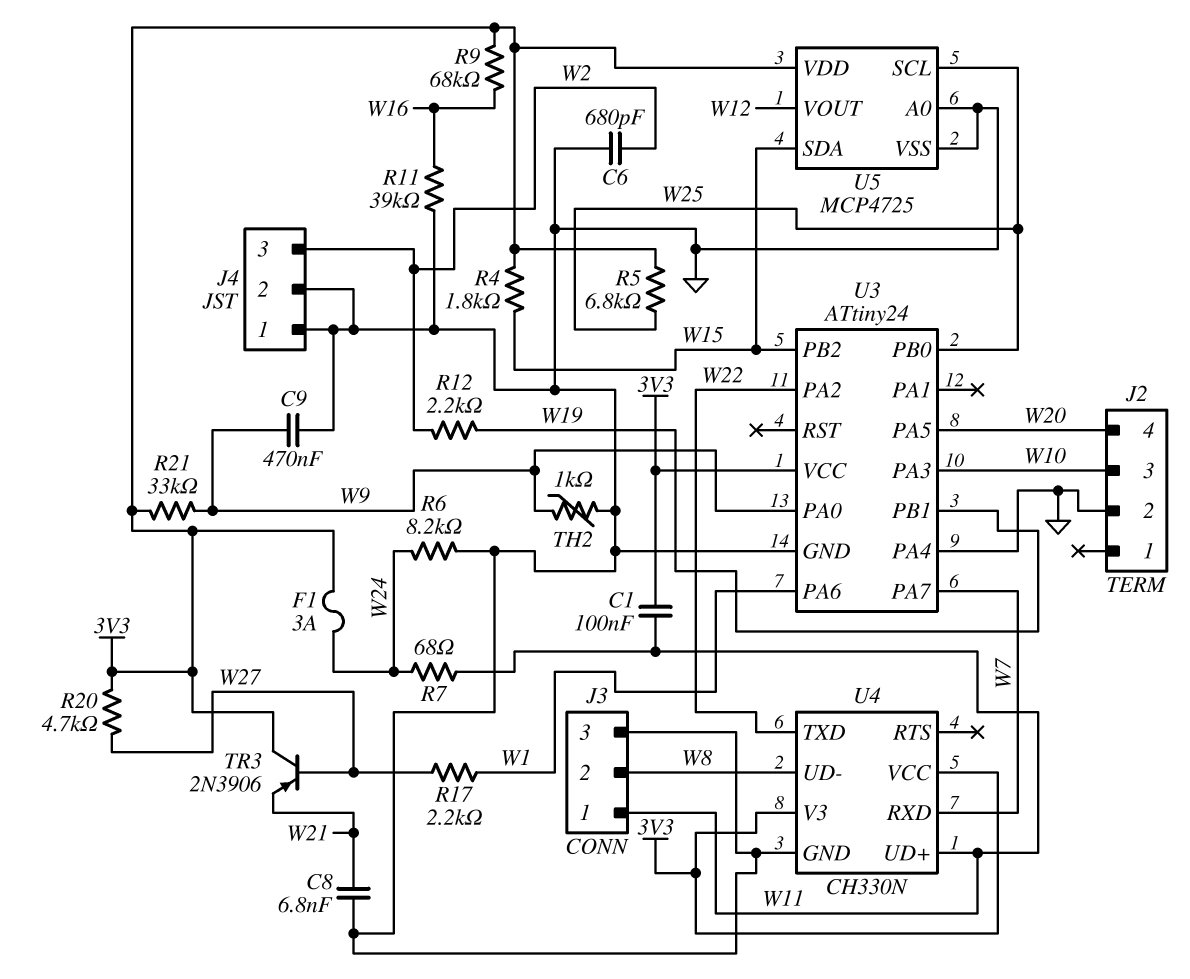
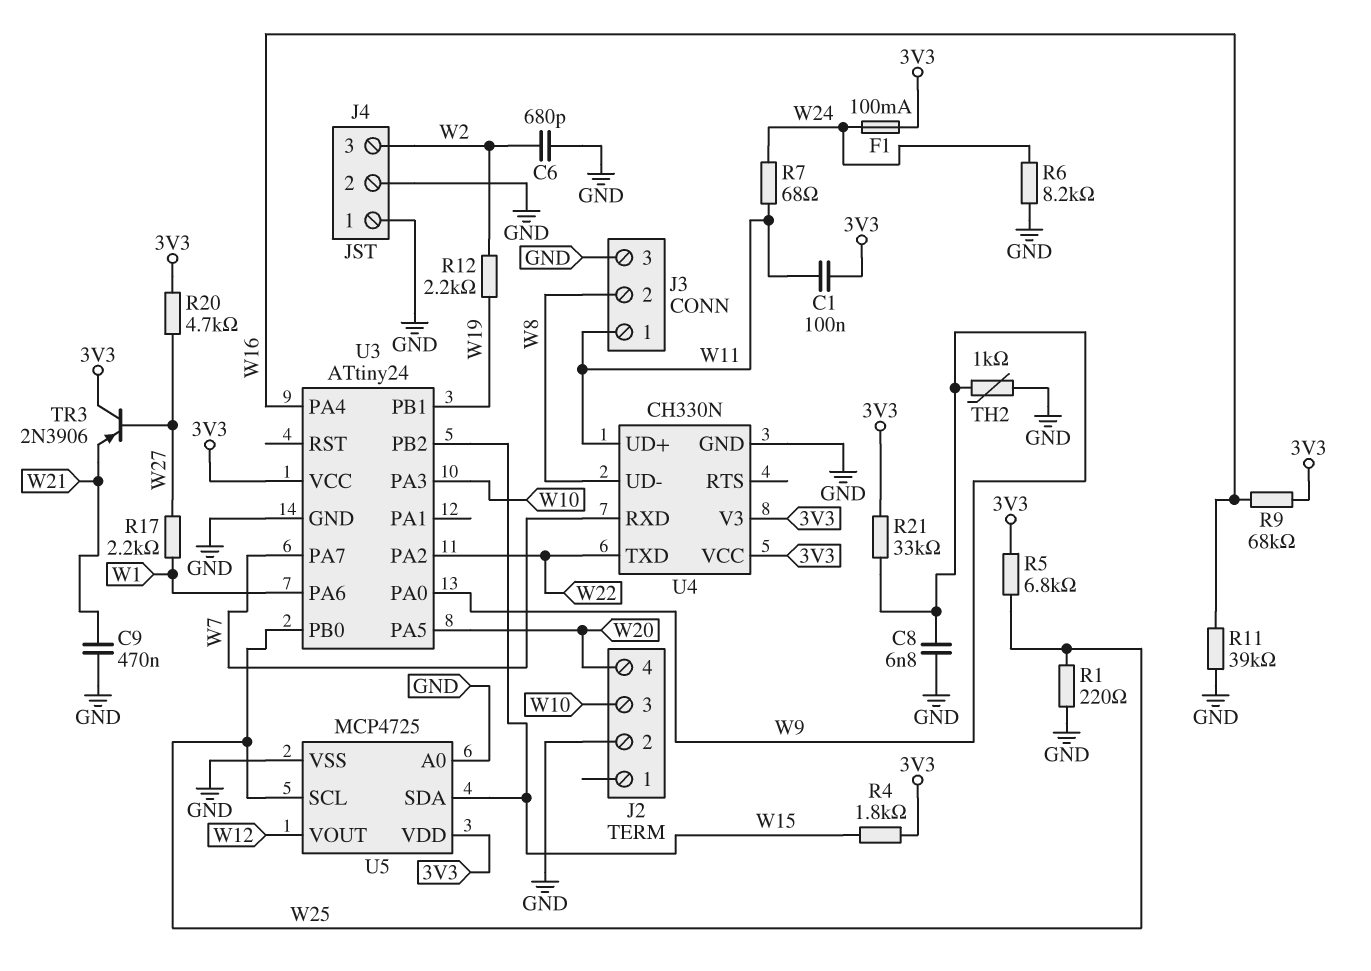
C8: 6.8nF (GND, W21) -> 6.8nF (GND, W9)
C9: 470nF (GND, W9) -> 470nF (GND, W21)
F1: 3A (3V3, W24) -> 100mA (3V3, W24)
R1: none -> 220 (GND, W25)
U3 pin PA4: GND -> W16

